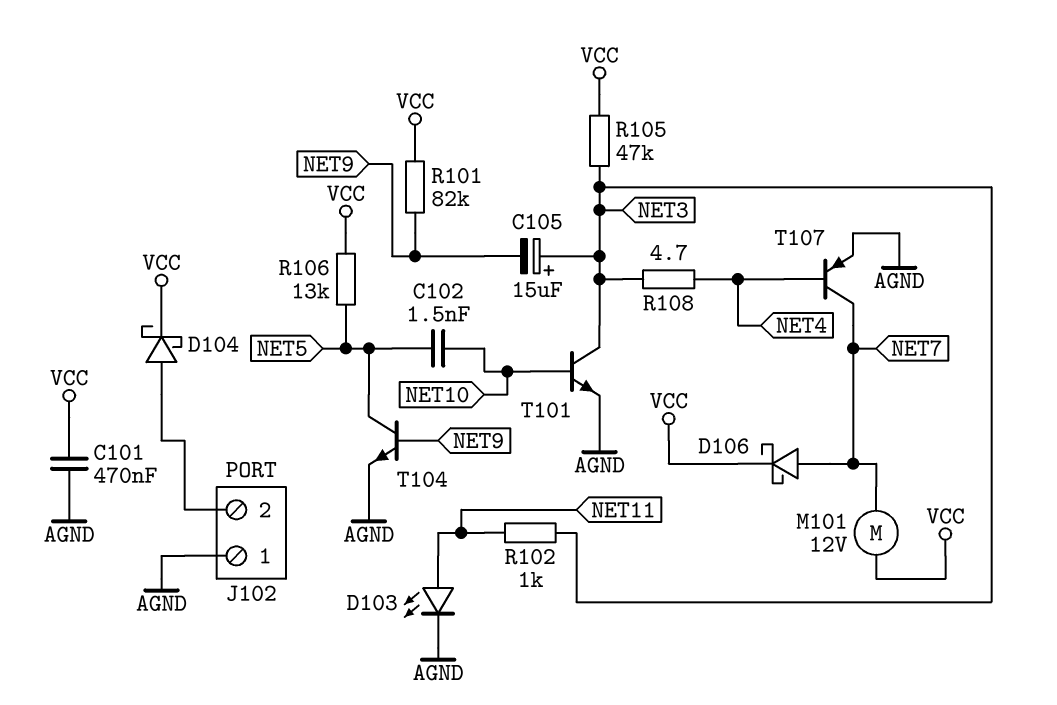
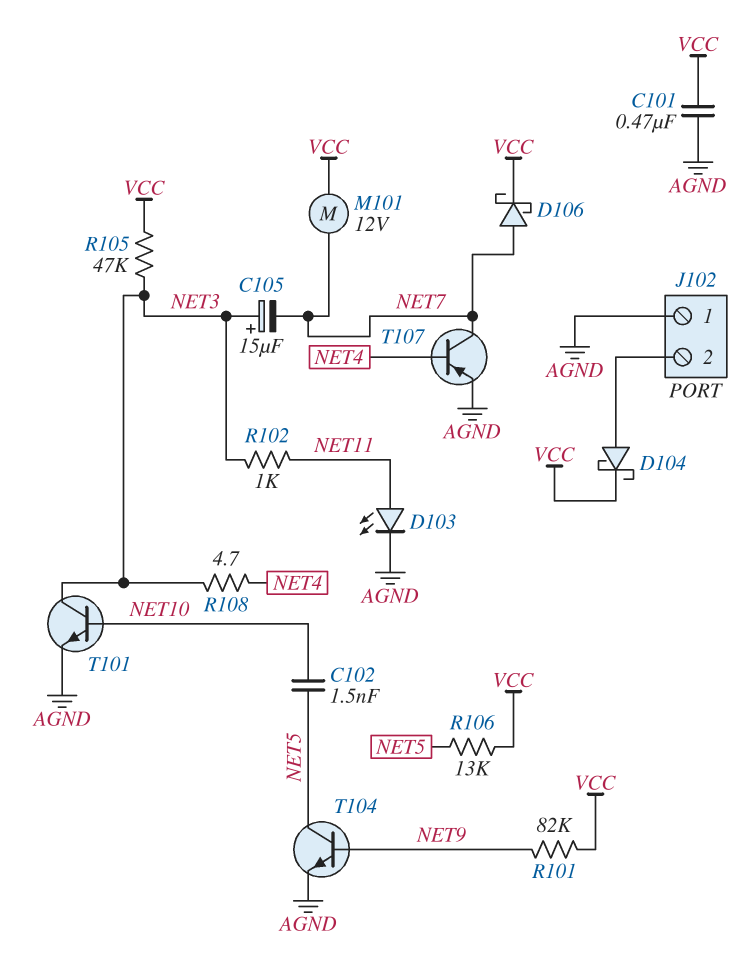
C105: 15uF (plus NET3, minus NET9) -> 15uF (plus NET3, minus NET7)

